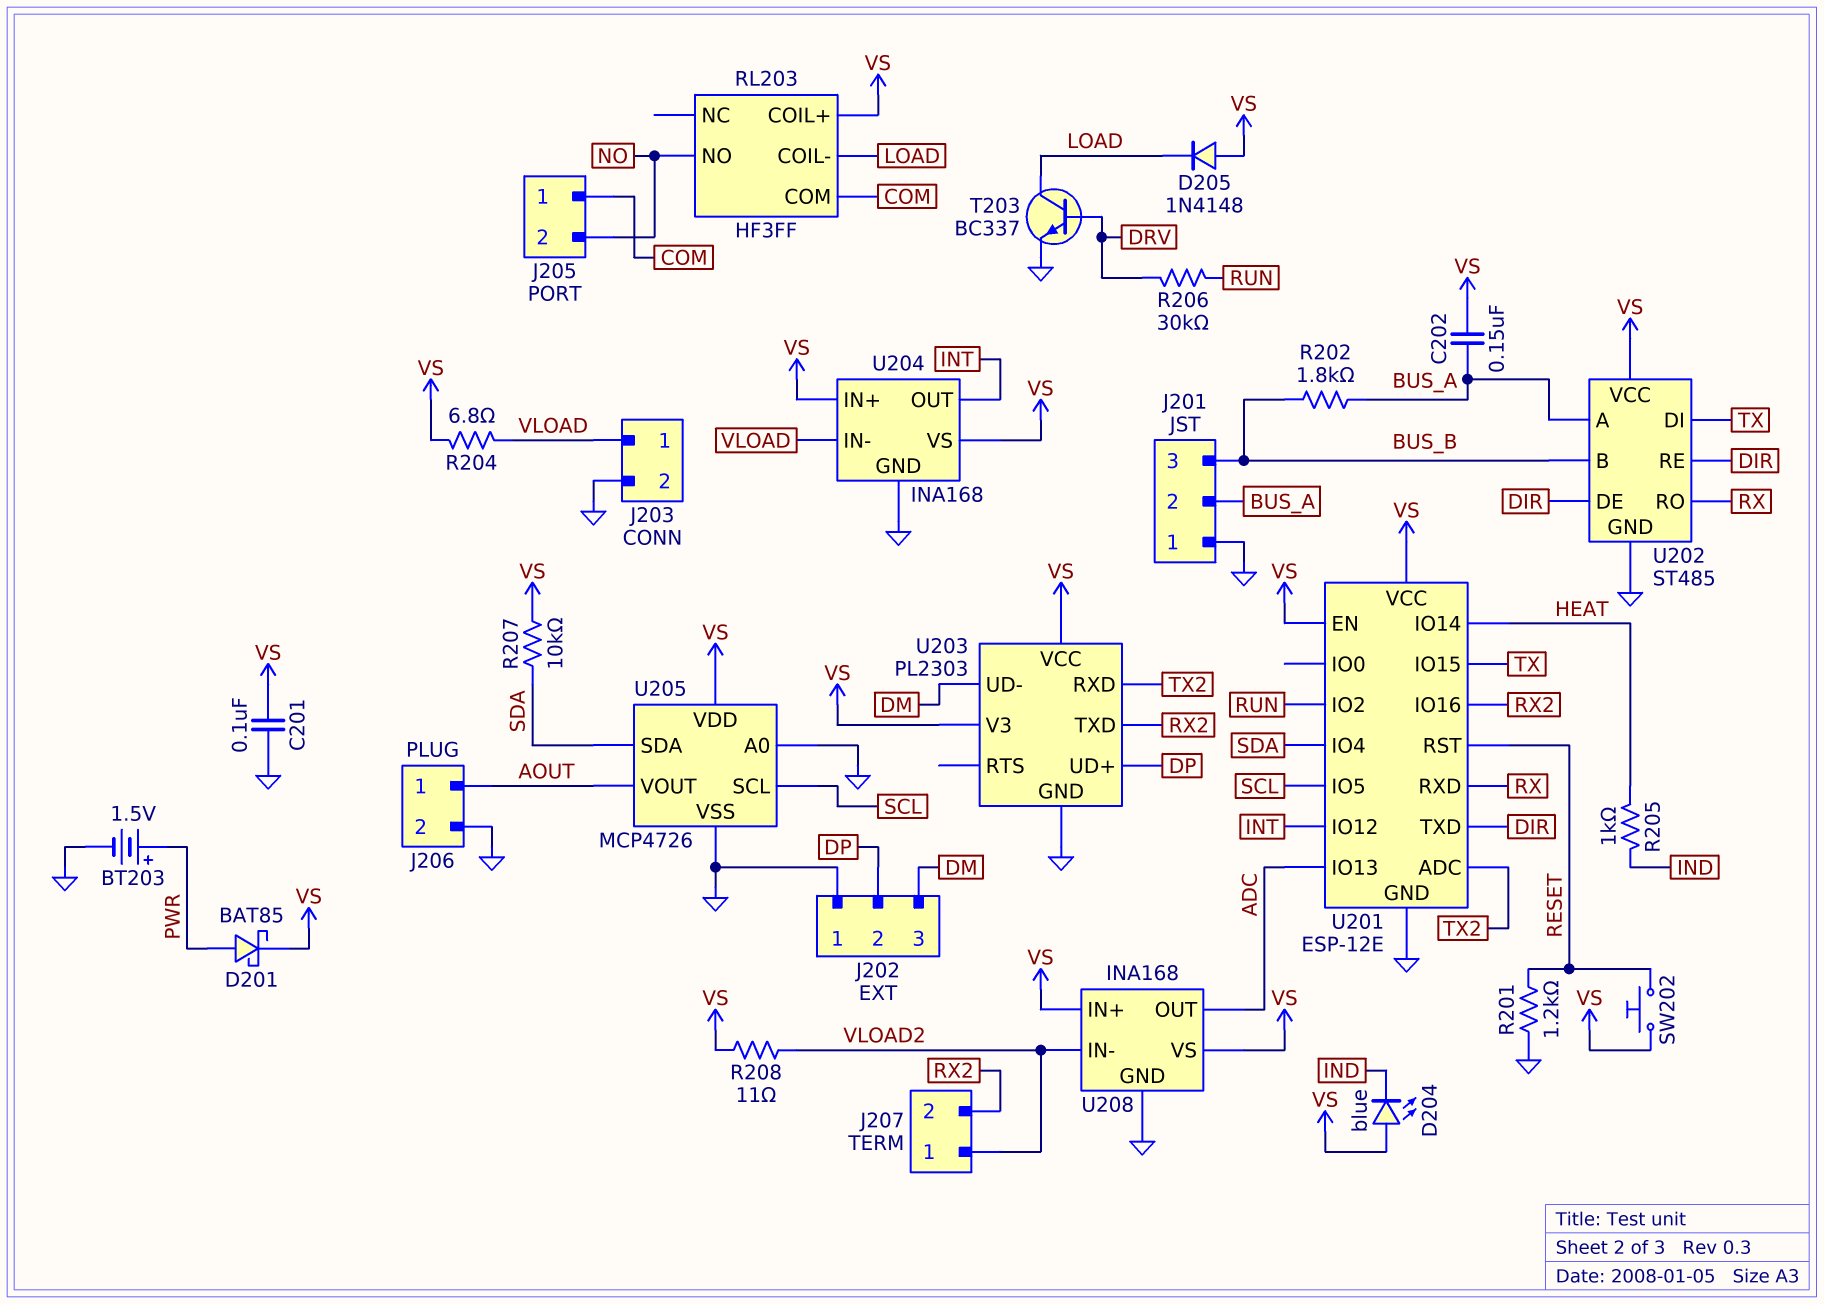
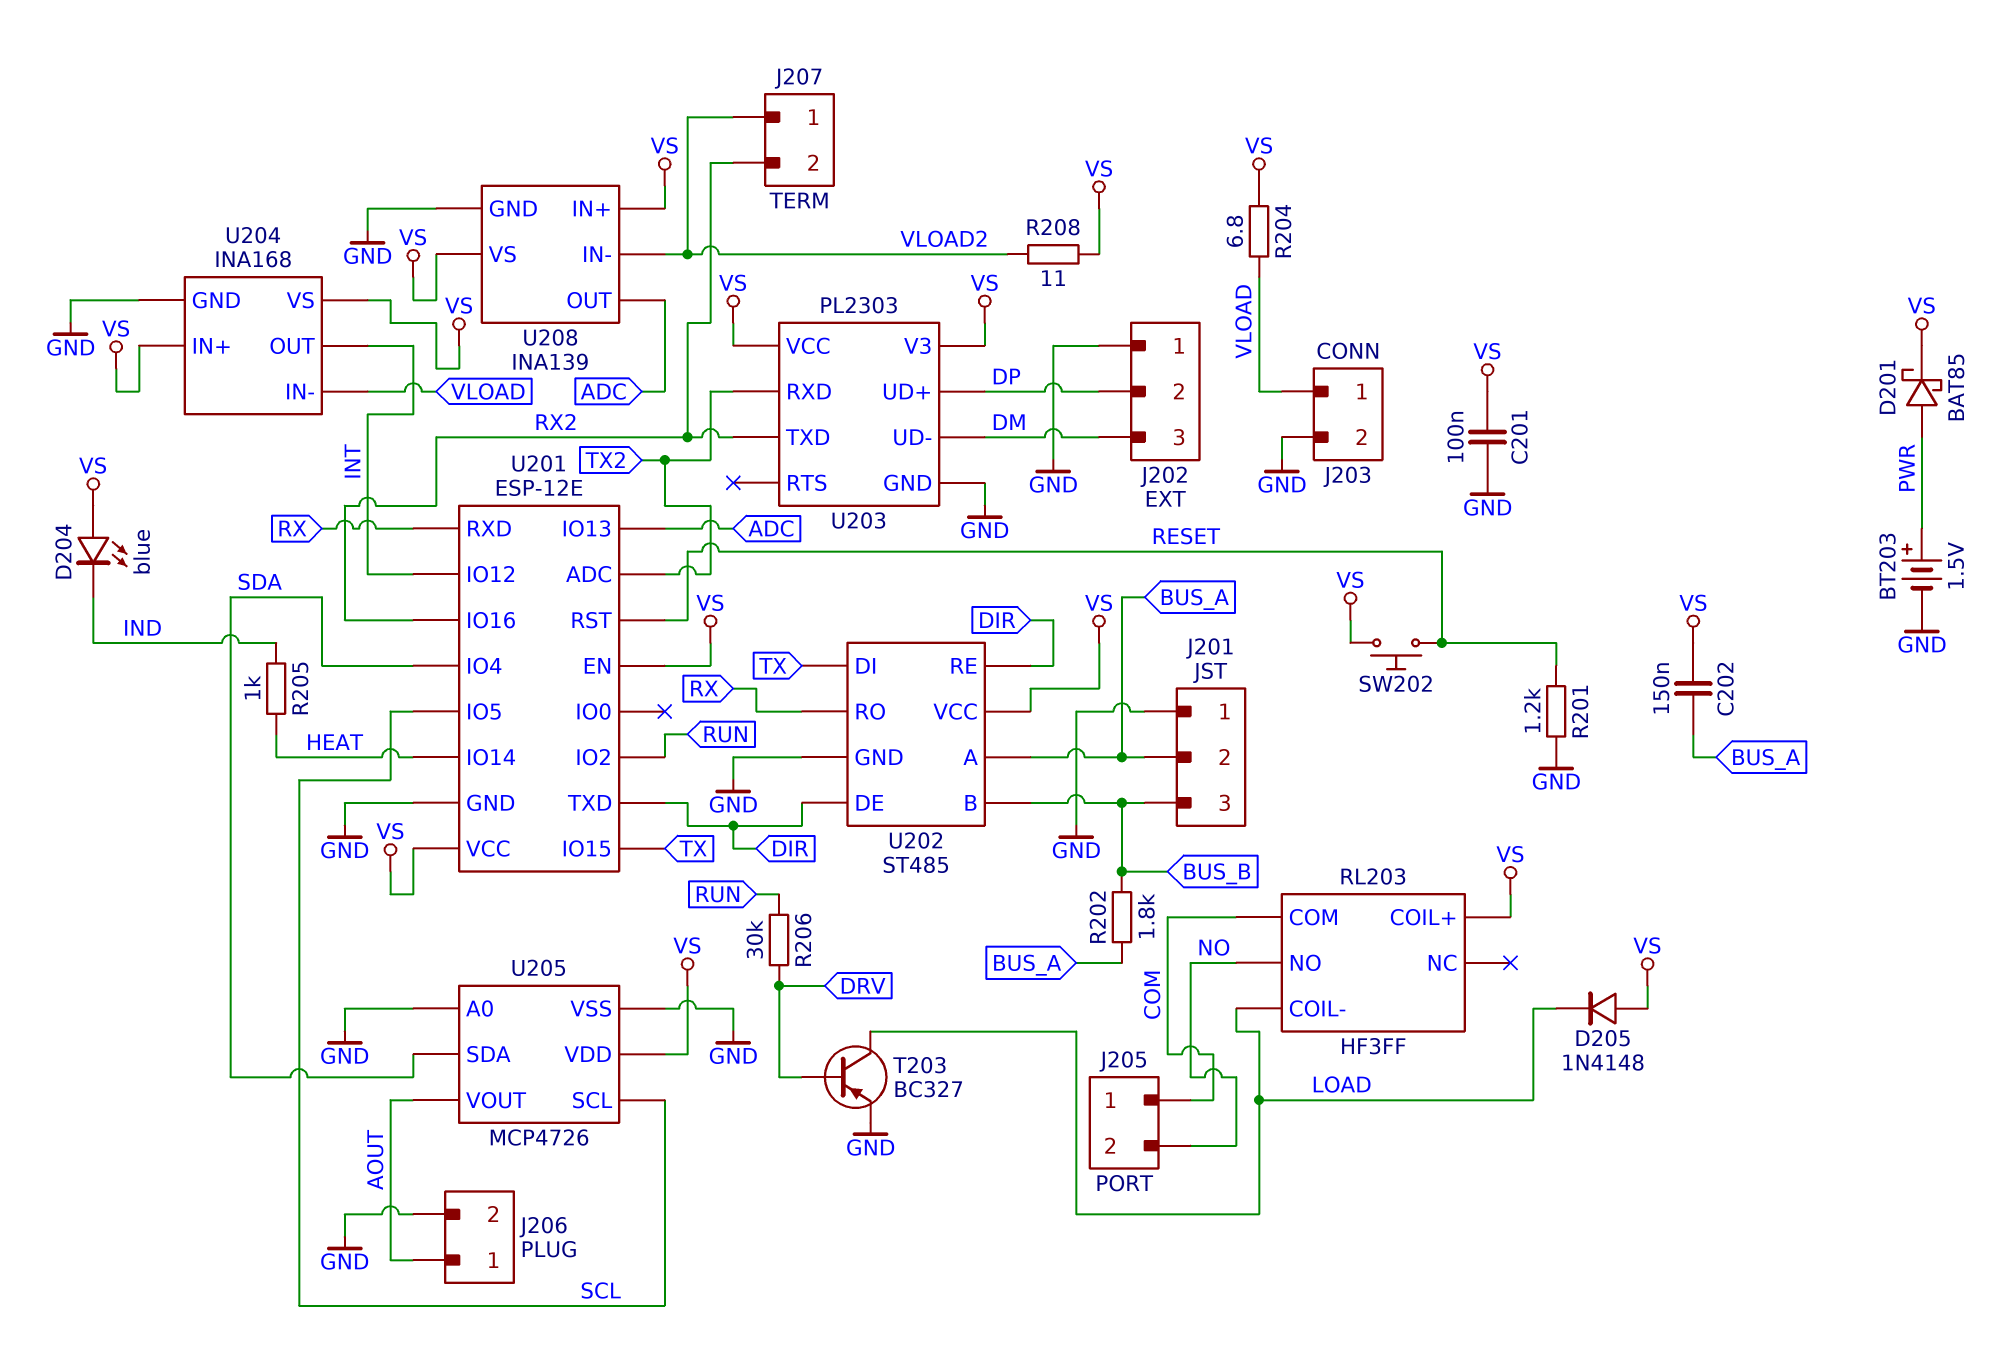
R207: 10k (SDA, VS) -> none
T203: NPN BC337 (B DRV, C LOAD, E GND) -> PNP BC327 (B DRV, C LOAD, E GND)
U208: INA168 -> INA139

